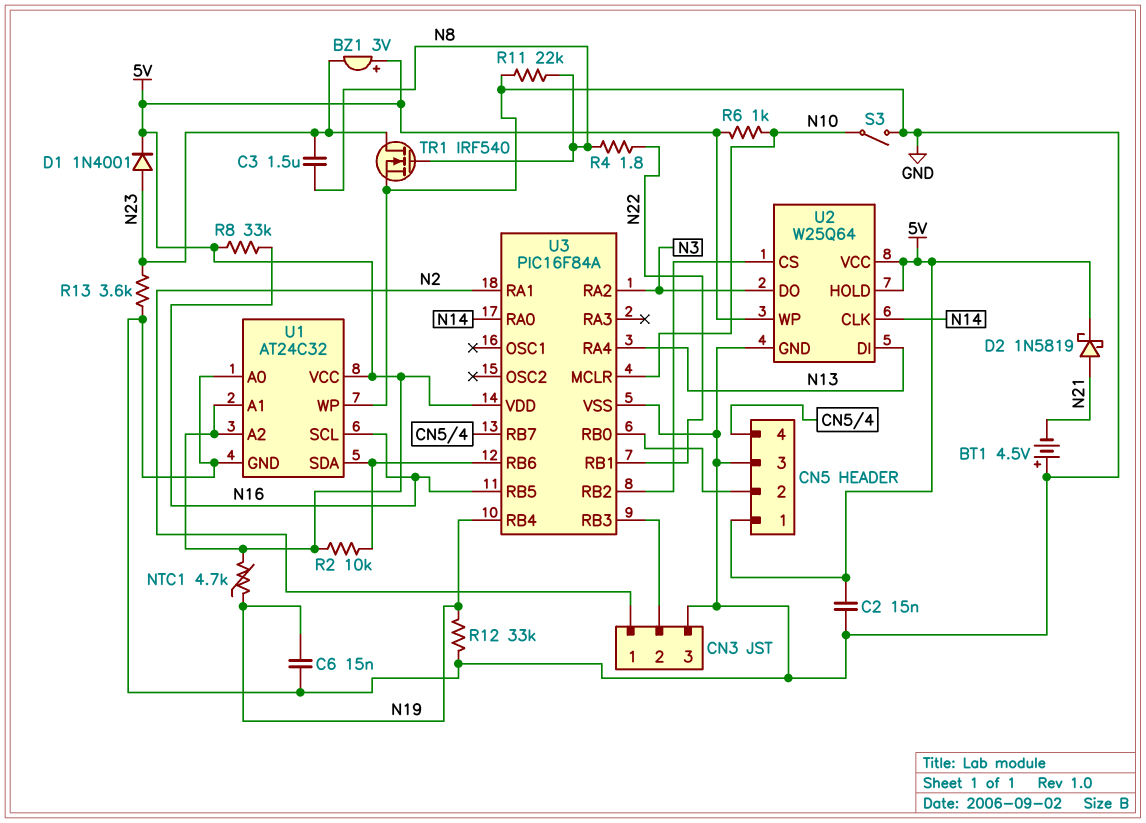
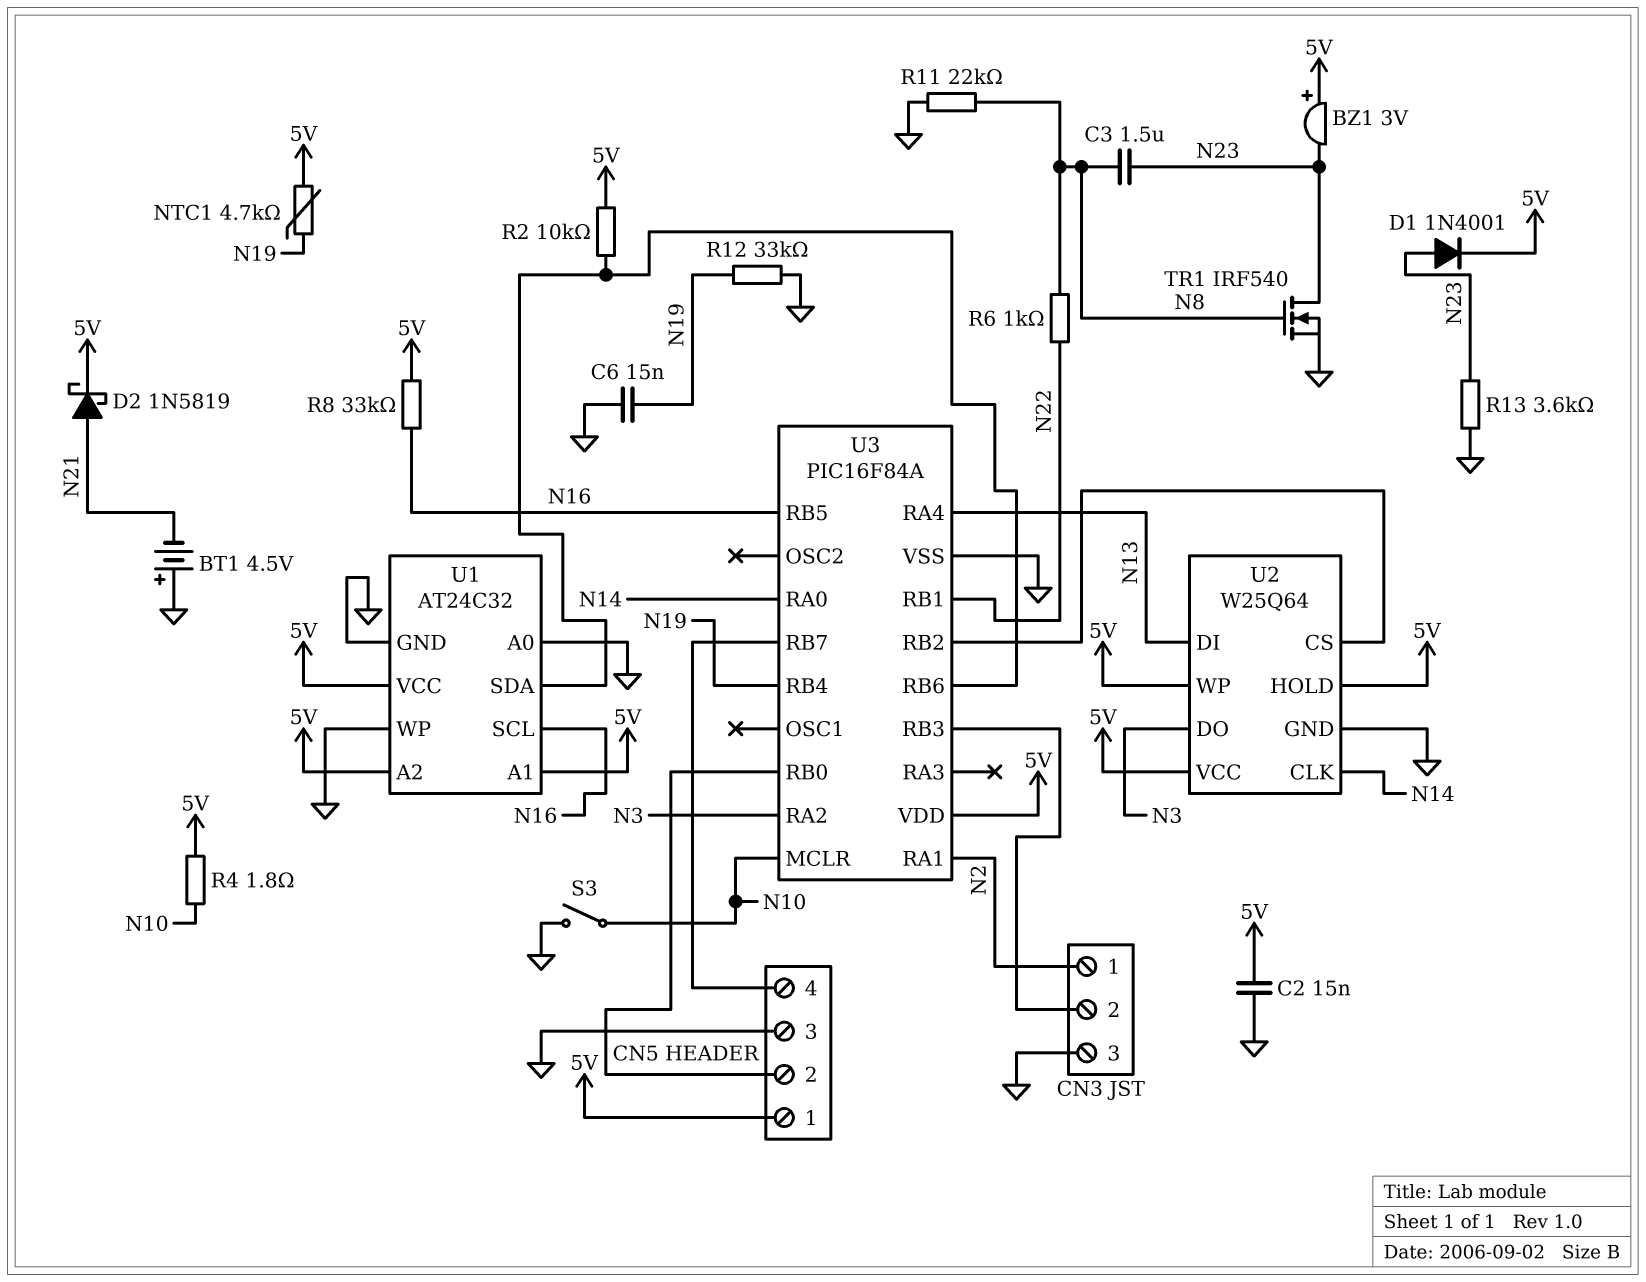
R4: 1.8 (N8, N22) -> 1.8 (5V, N10)
R6: 1k (5V, N10) -> 1k (N8, N22)

